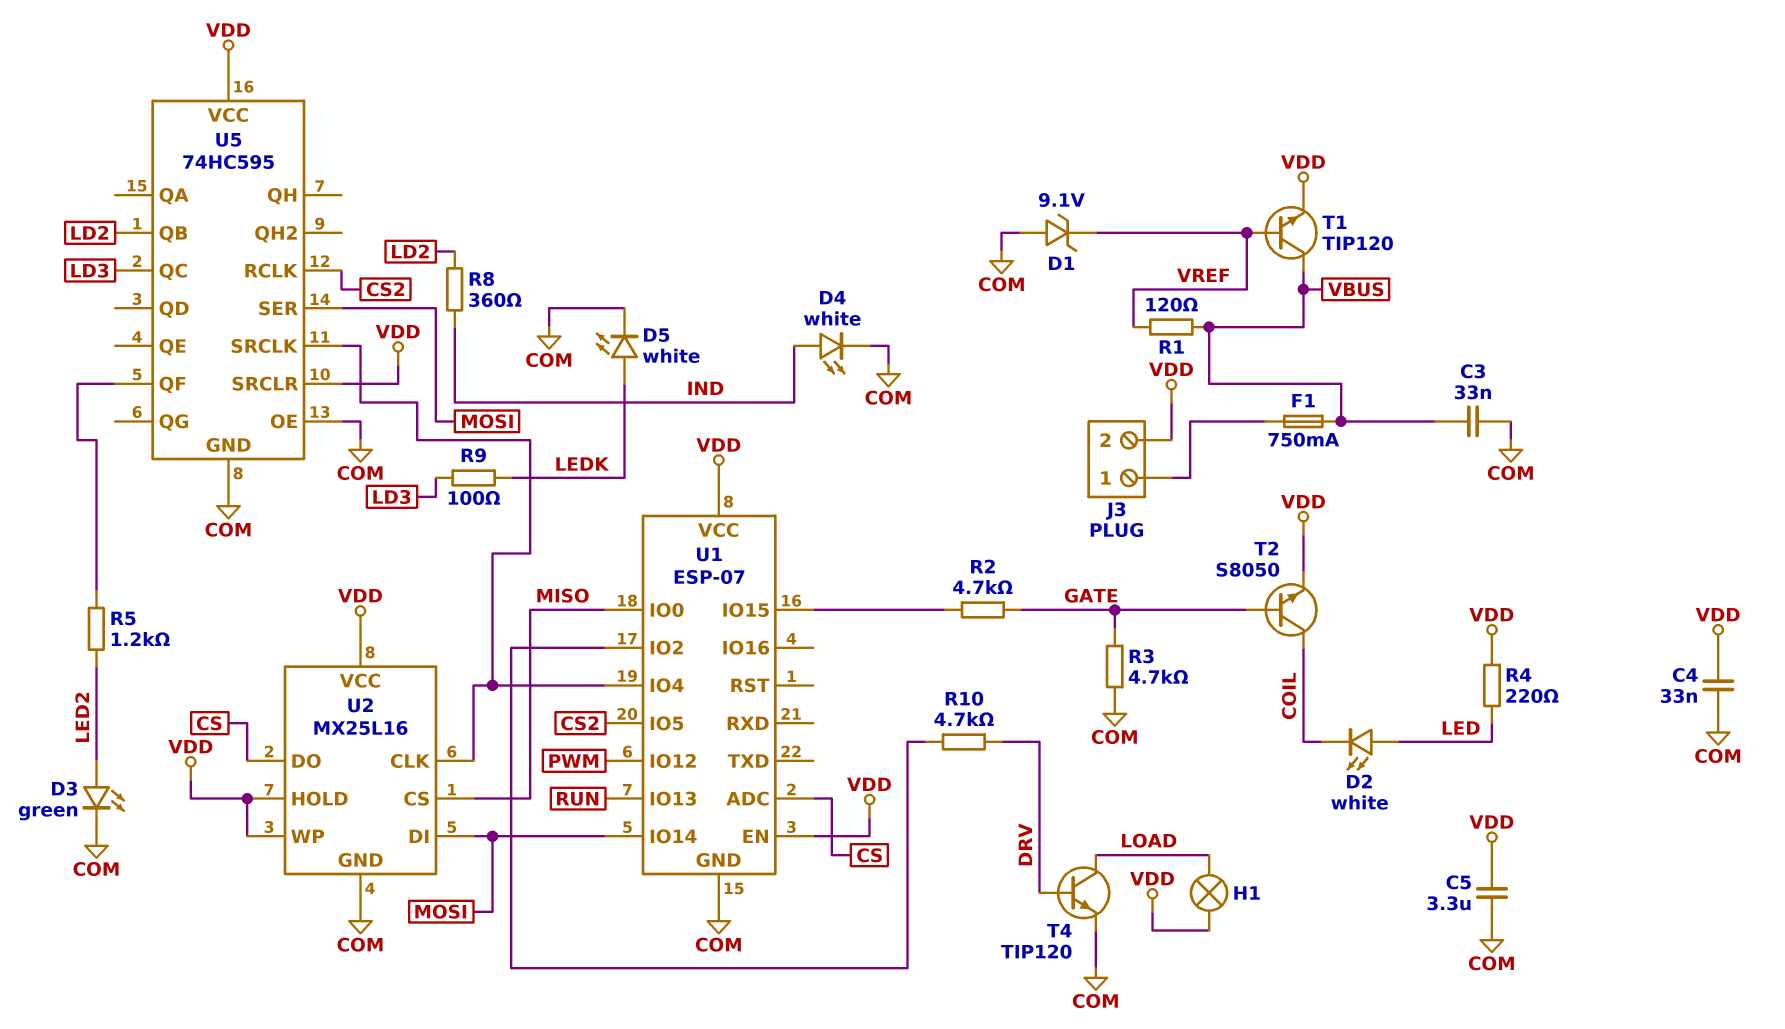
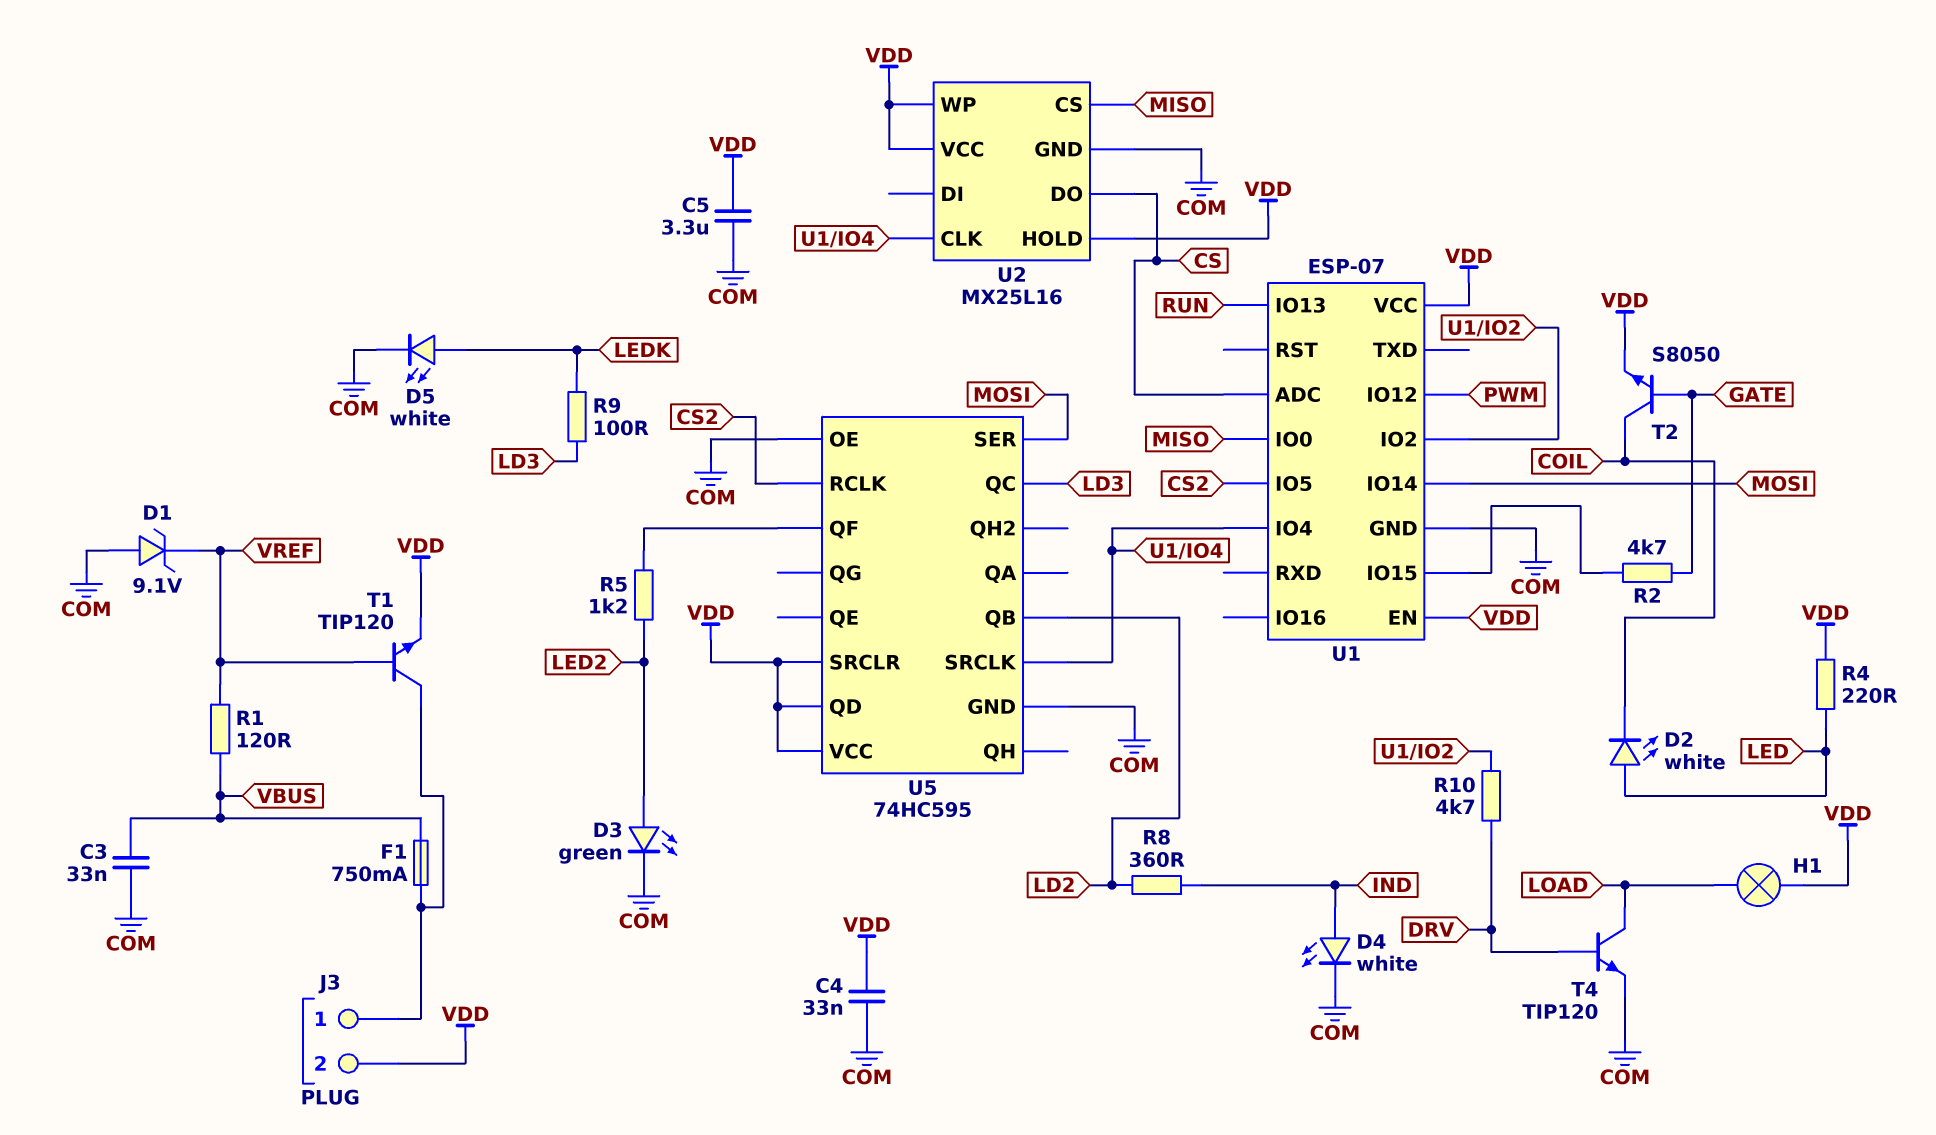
R3: 4.7k (COM, GATE) -> none
T1: NPN TIP120 (B VREF, C VBUS, E VDD) -> NPN TIP120 (B VREF, C J3/1, E VDD)
U2 pin DI: MOSI -> none
U5 pin QD: none -> VDD

